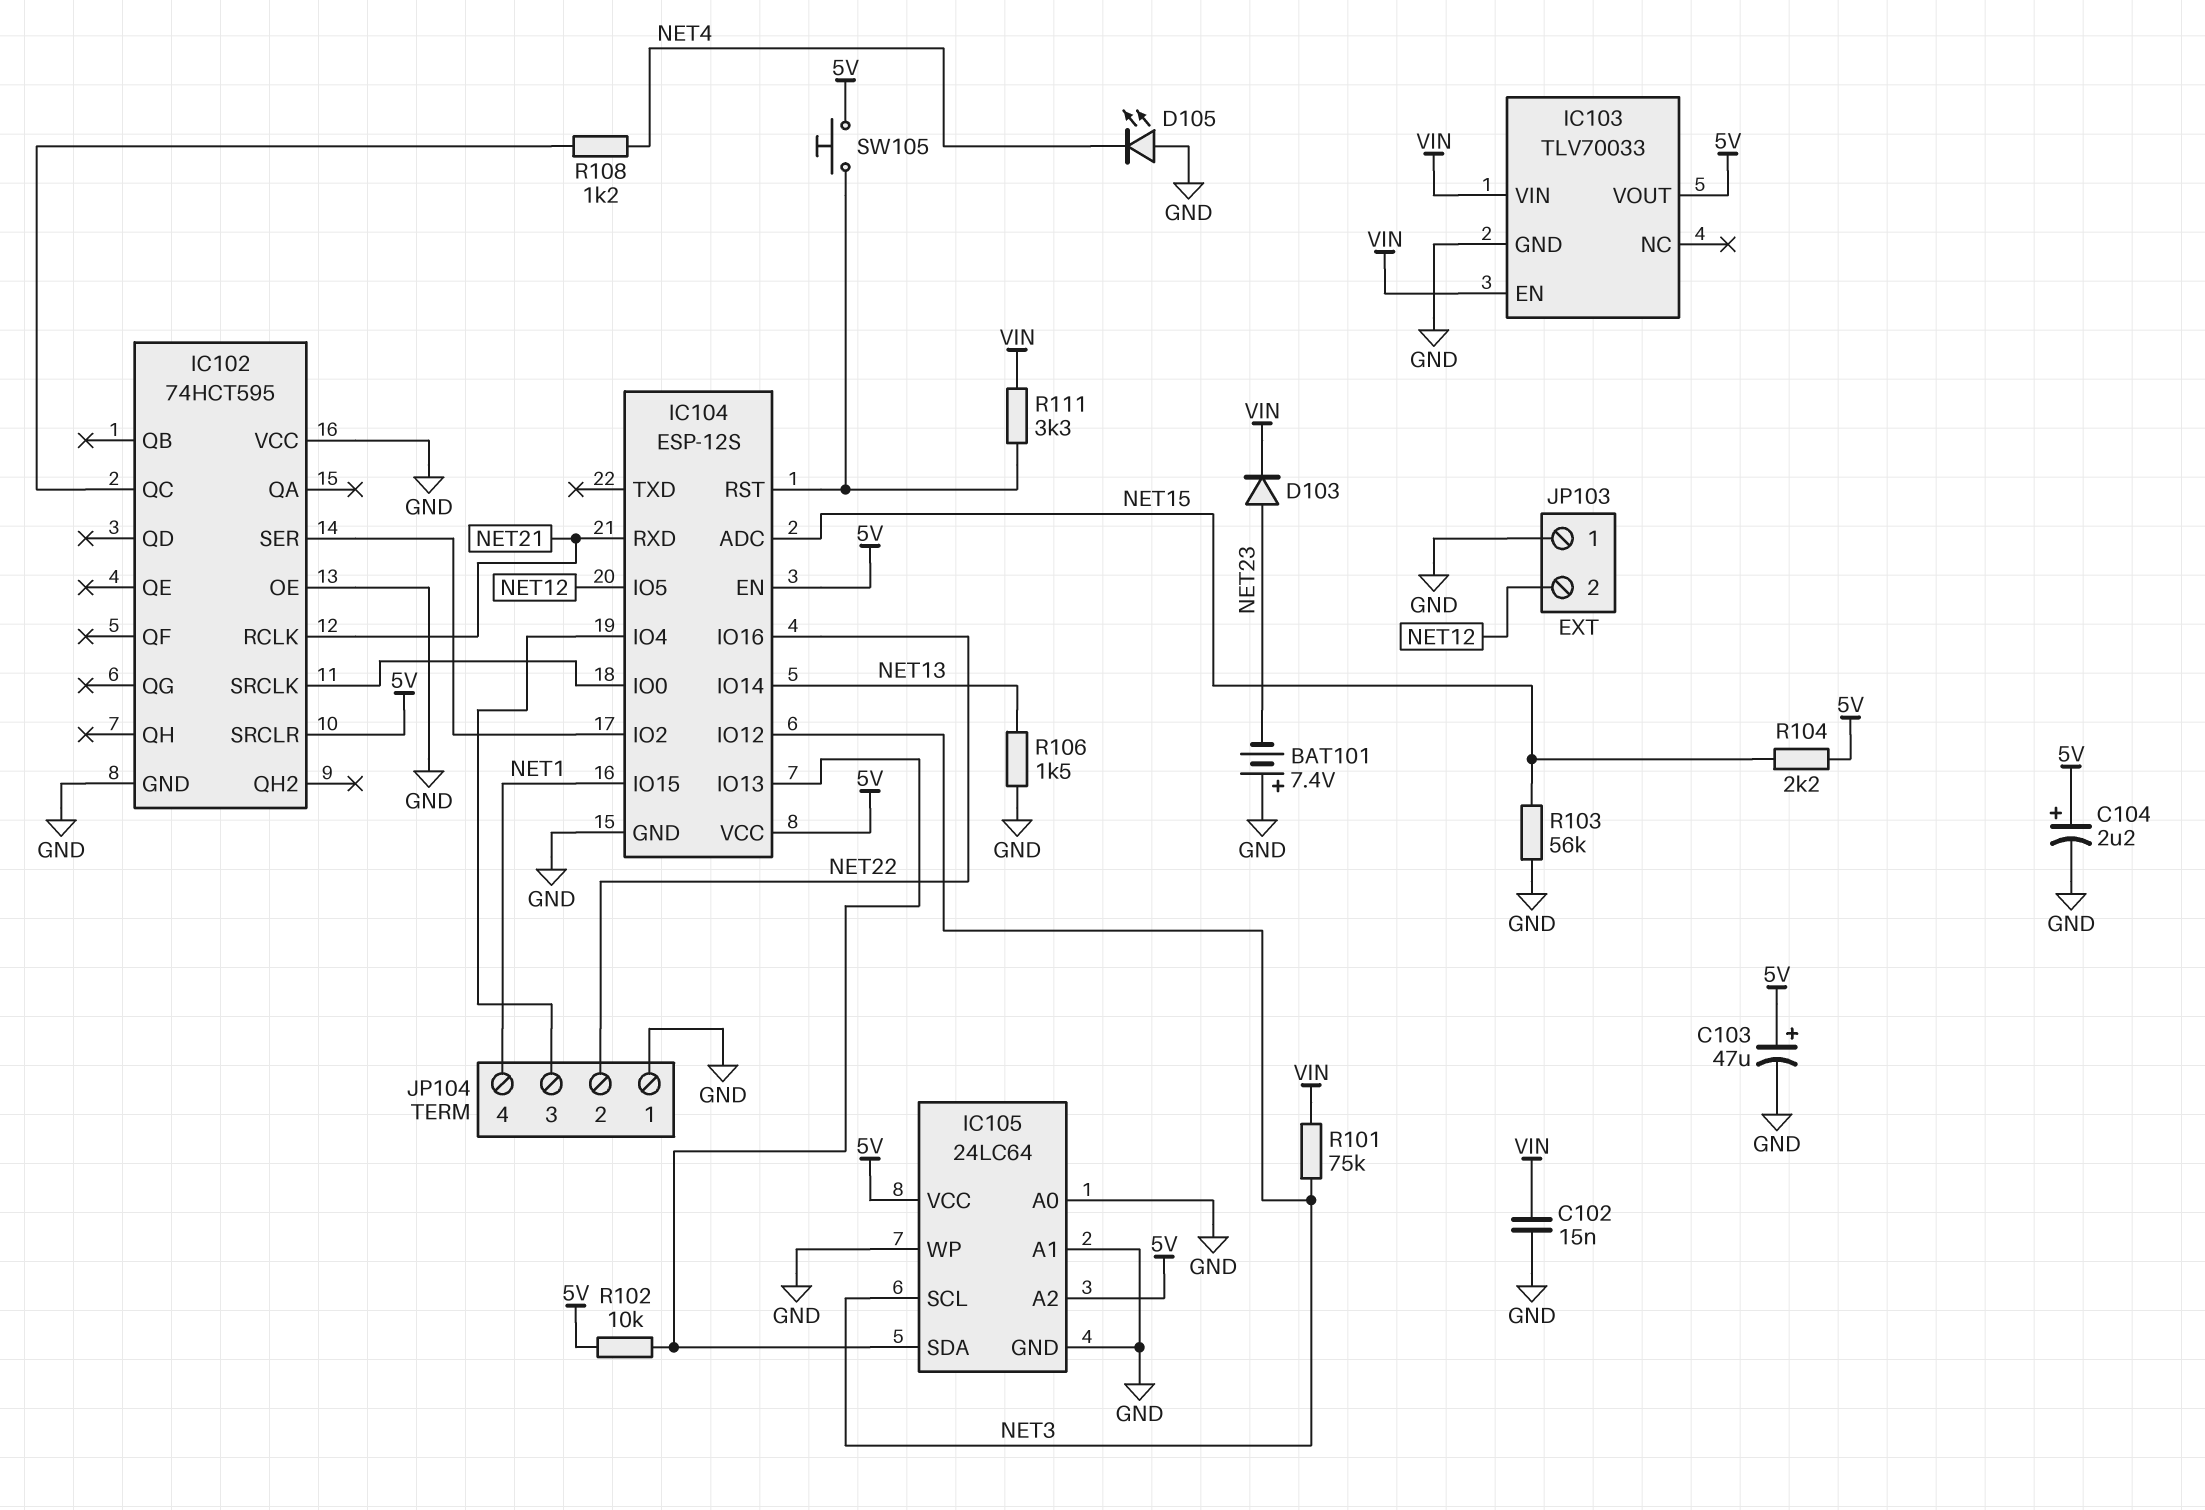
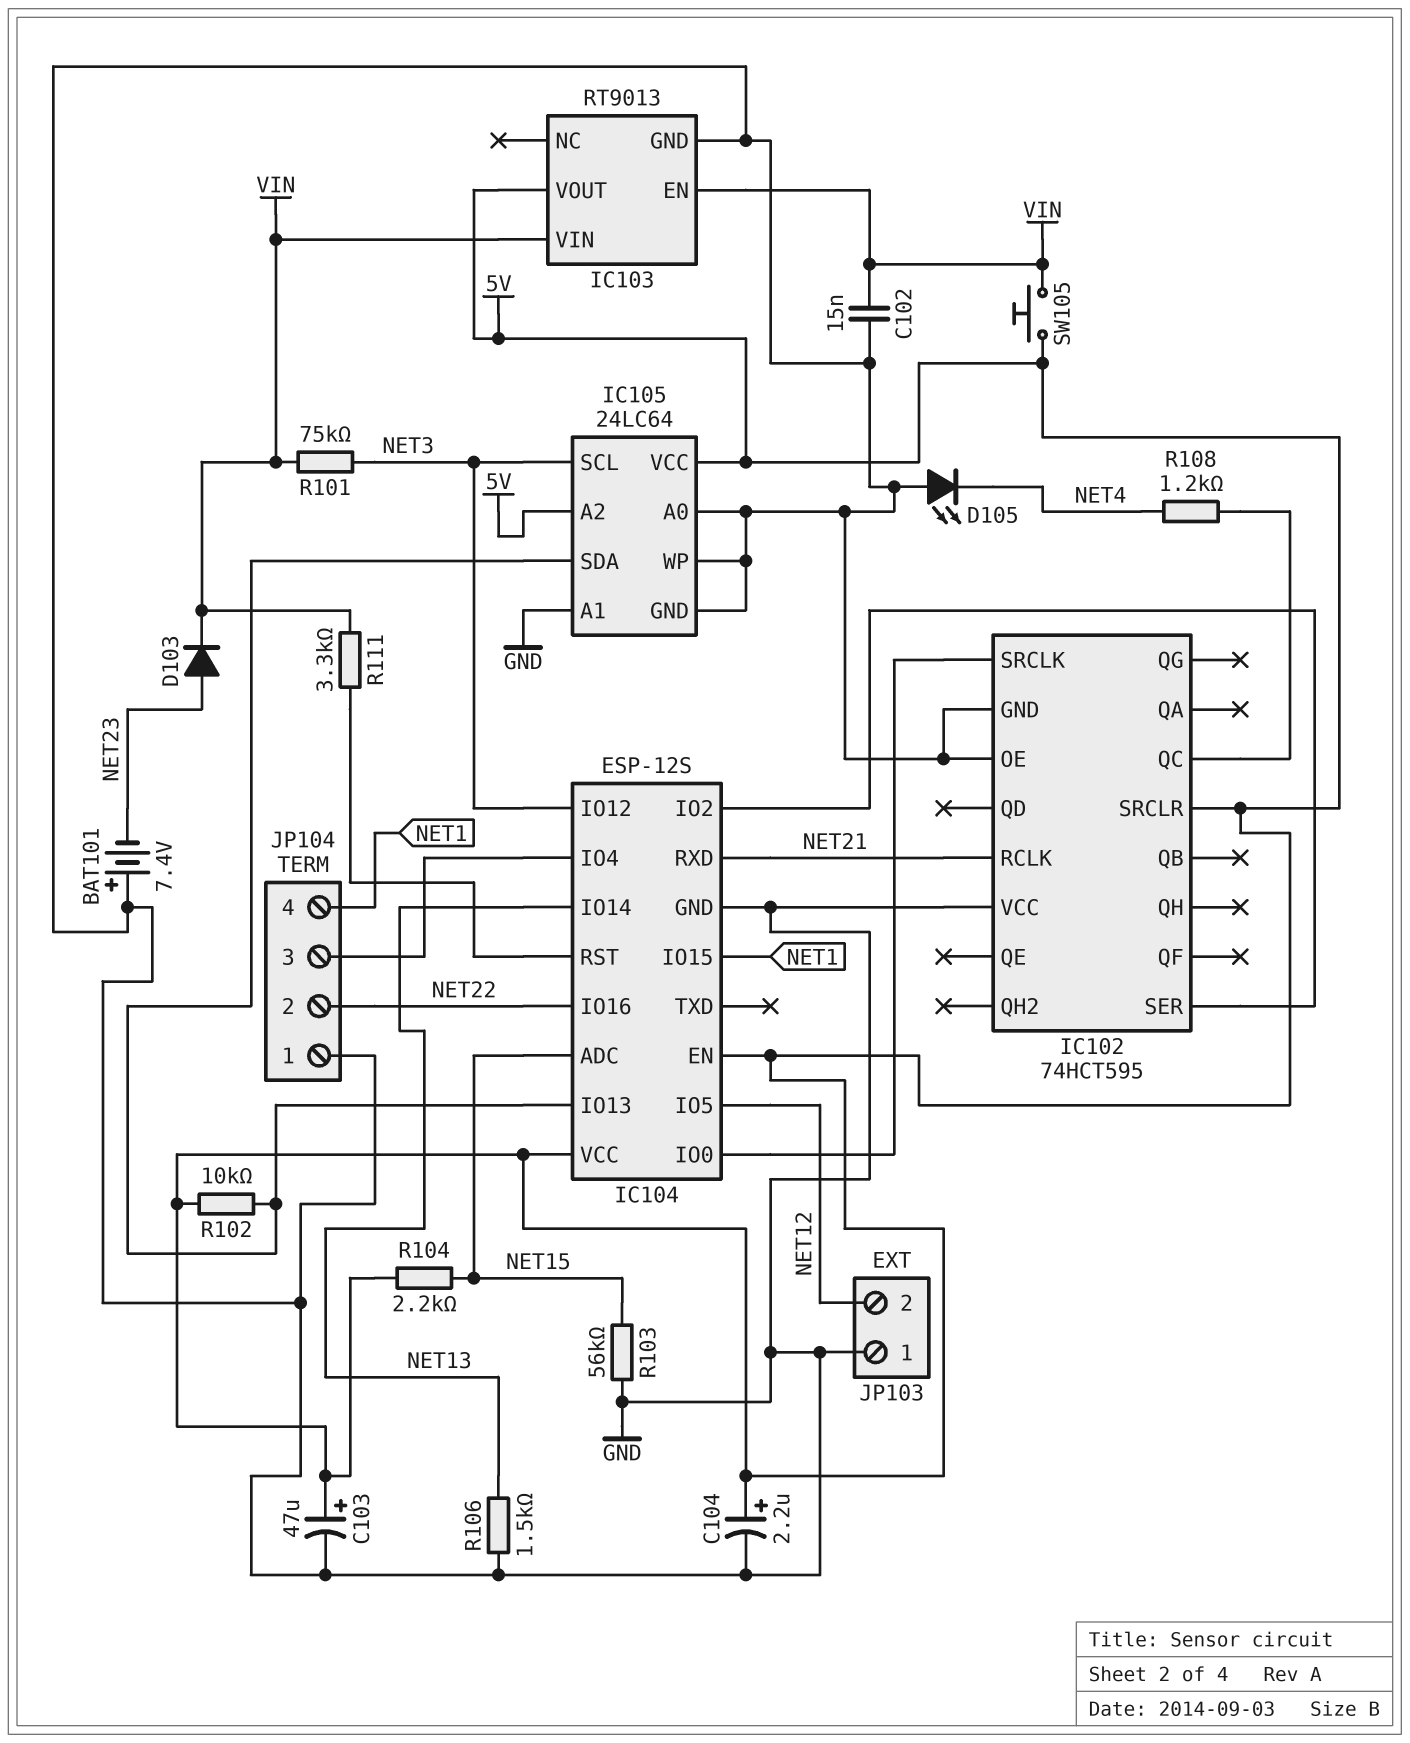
IC103: TLV70033 -> RT9013
SW105: button (5V, IC104/RST) -> button (5V, VIN)

